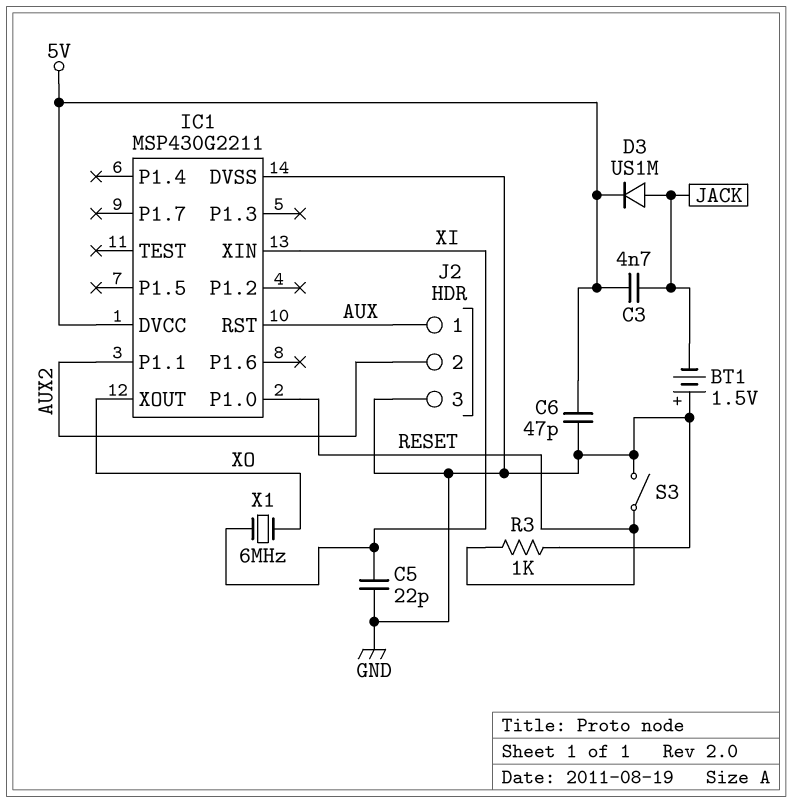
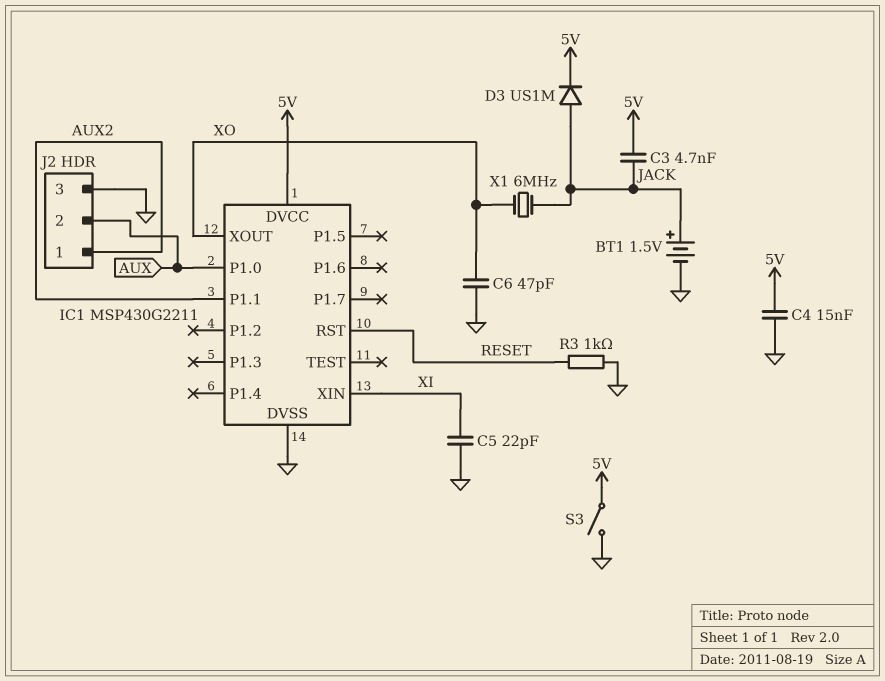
BT1: 1.5V (plus GND, minus JACK) -> 1.5V (plus JACK, minus GND)
C4: none -> 15nF (5V, GND)
C6: 47pF (5V, GND) -> 47pF (GND, XO)
IC1 pin P1.0: RESET -> AUX
IC1 pin RST: AUX -> RESET
J2 pin 1: AUX -> AUX2
J2 pin 2: AUX2 -> AUX
S3: switch (GND, RESET) -> switch (5V, GND)
X1: 6MHz (XI, XO) -> 6MHz (JACK, XO)

